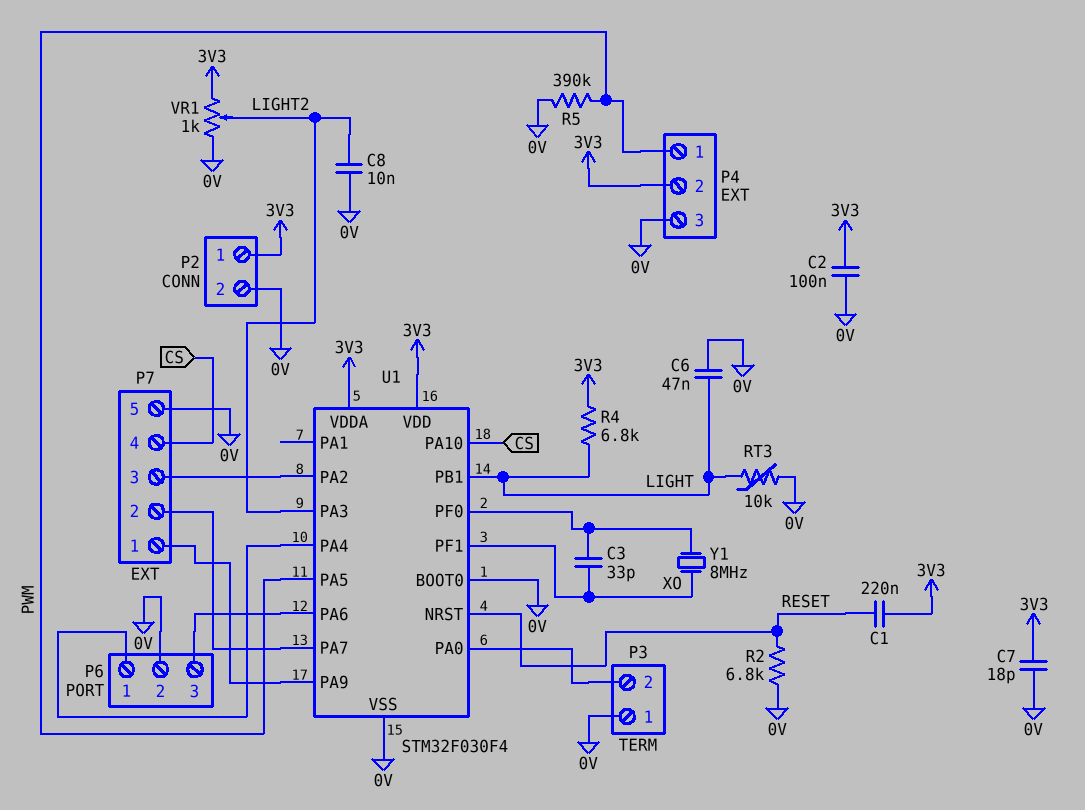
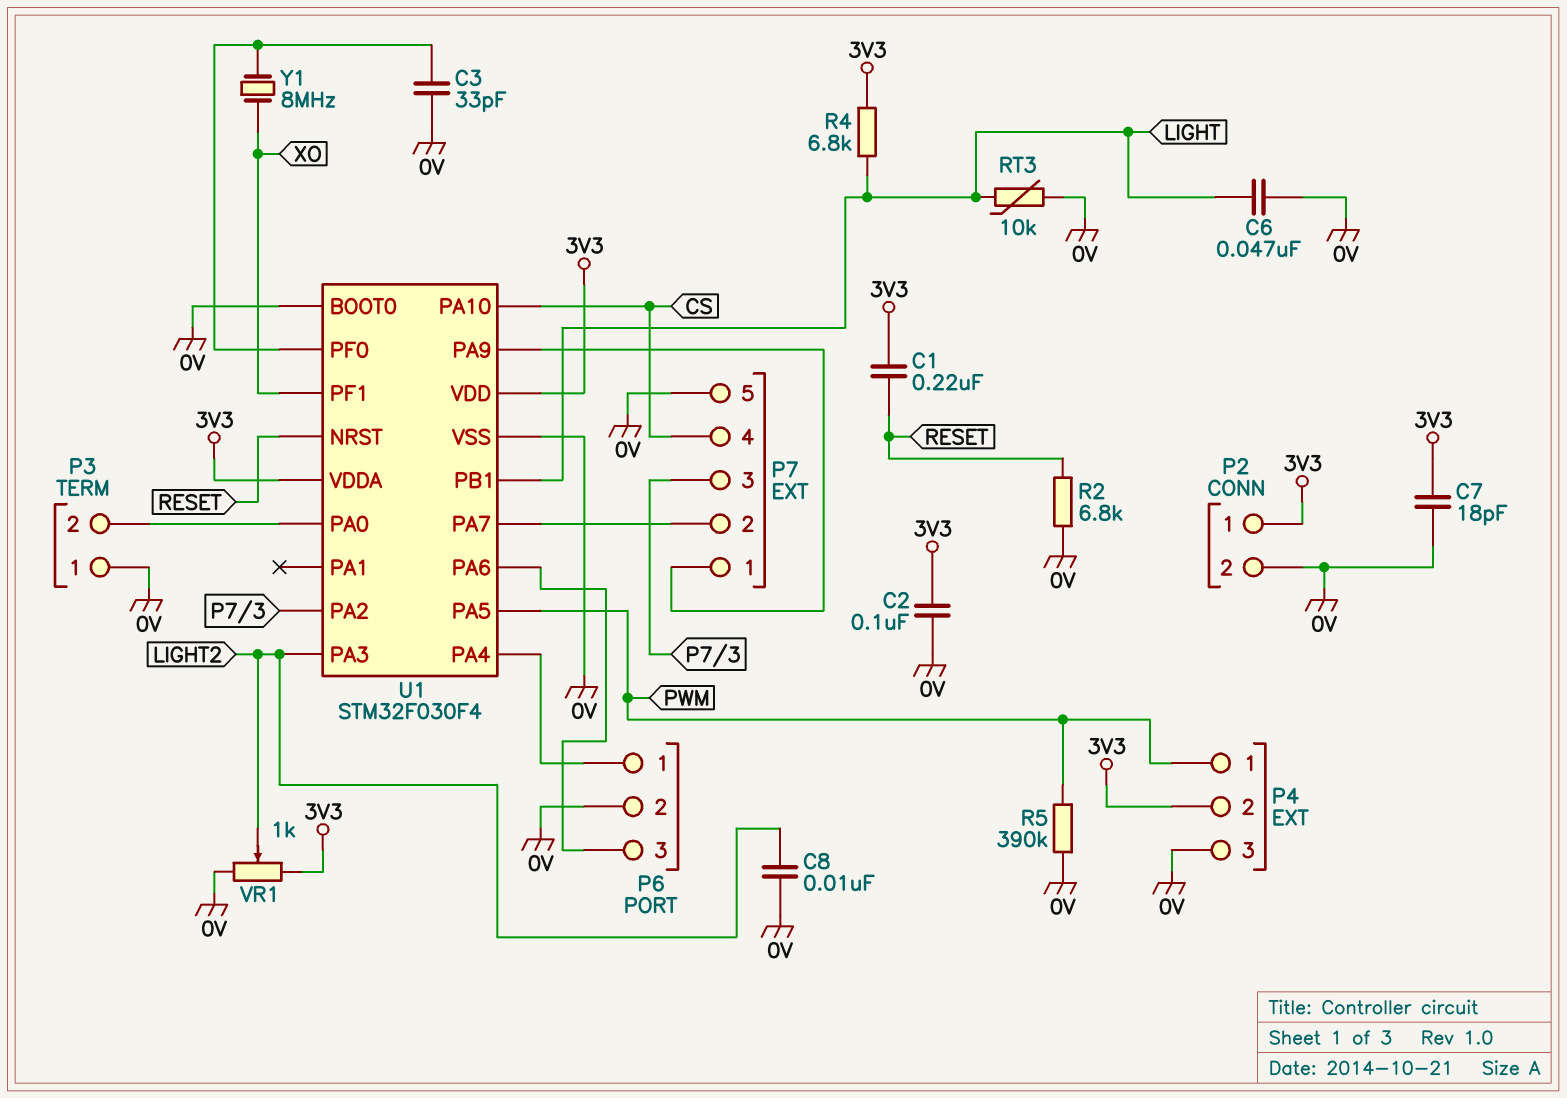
C3: 33pF (U1/PF0, XO) -> 33pF (0V, U1/PF0)

